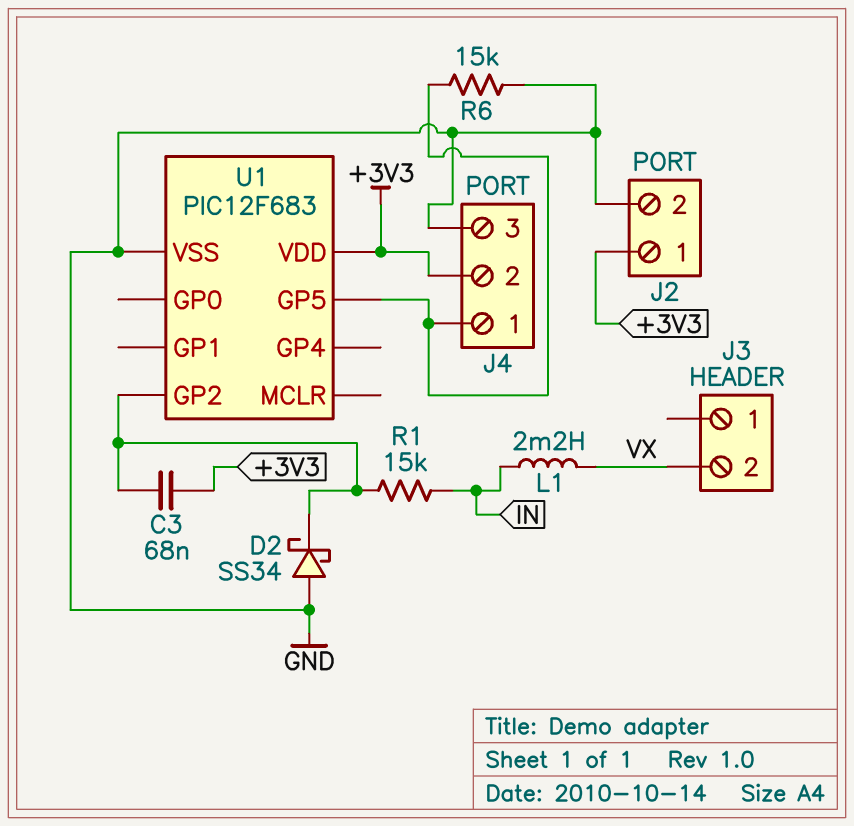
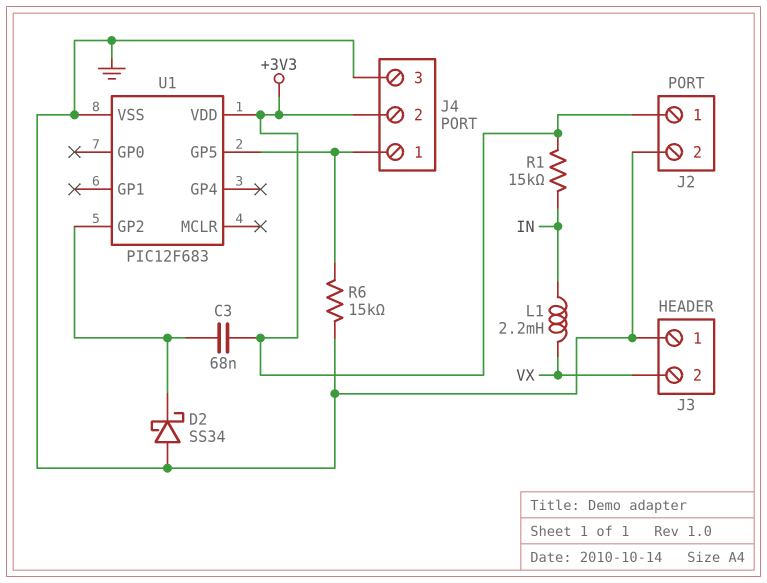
J3 pin 1: none -> GND
R1: 15k (IN, U1/GP2) -> 15k (+3V3, IN)

